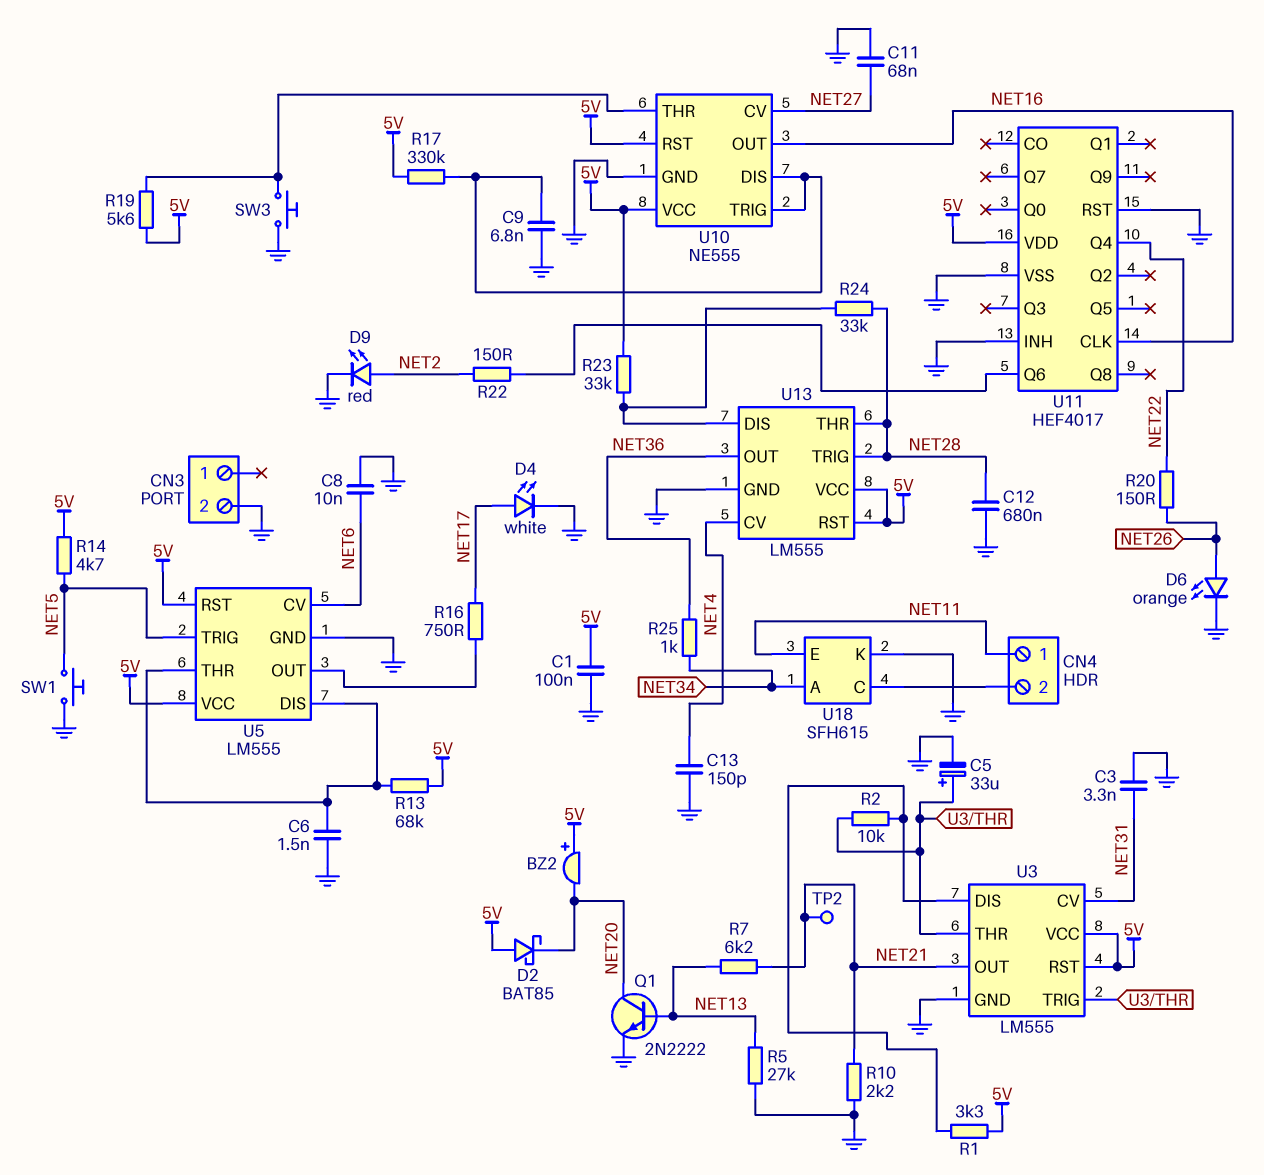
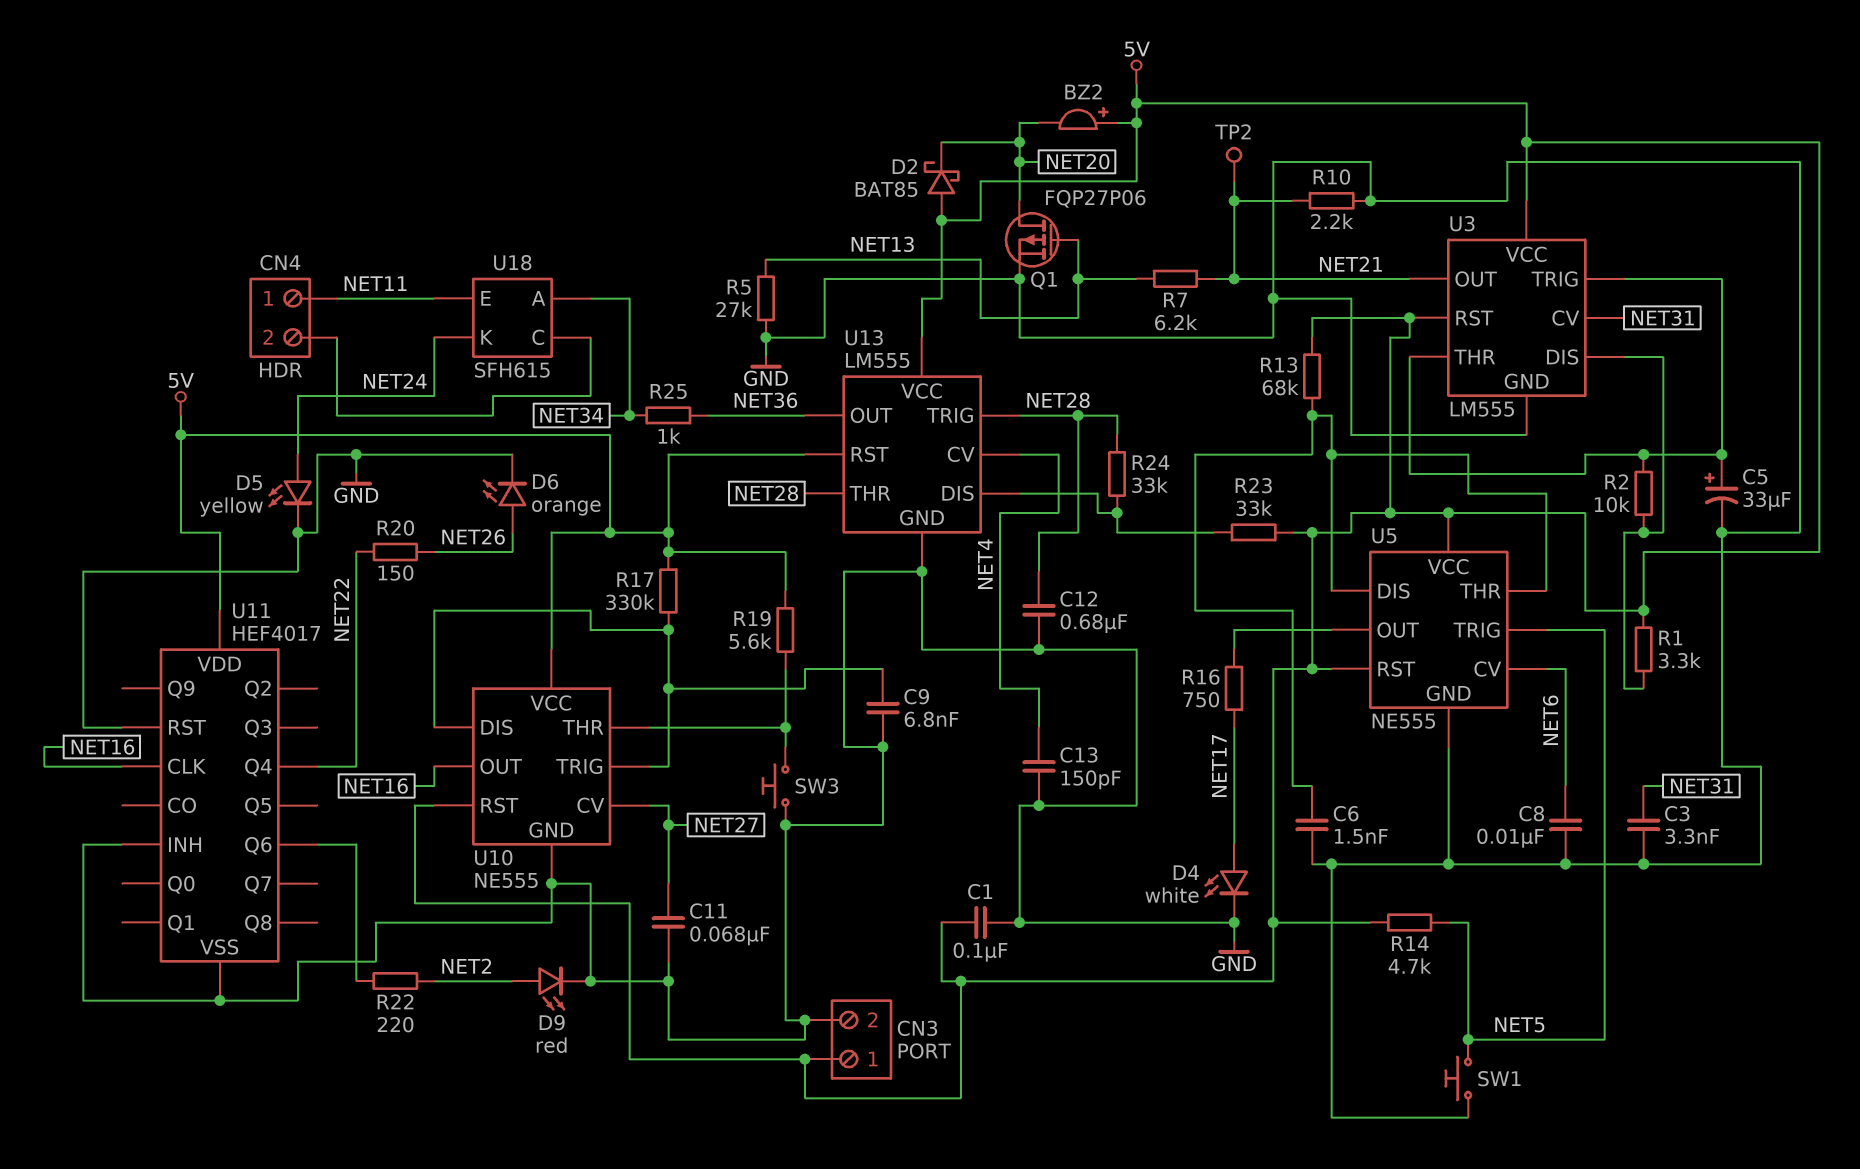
CN3 pin 1: none -> 5V
D5: none -> LED yellow (A NET24, K GND)
Q1: NPN 2N2222 (B NET13, C NET20, E GND) -> PMOS FQP27P06 (G NET13, D NET20, S GND)
R22: 150 (NET2, U11/Q6) -> 220 (NET2, U11/Q6)
U5: LM555 -> NE555
U18 pin K: GND -> NET24

